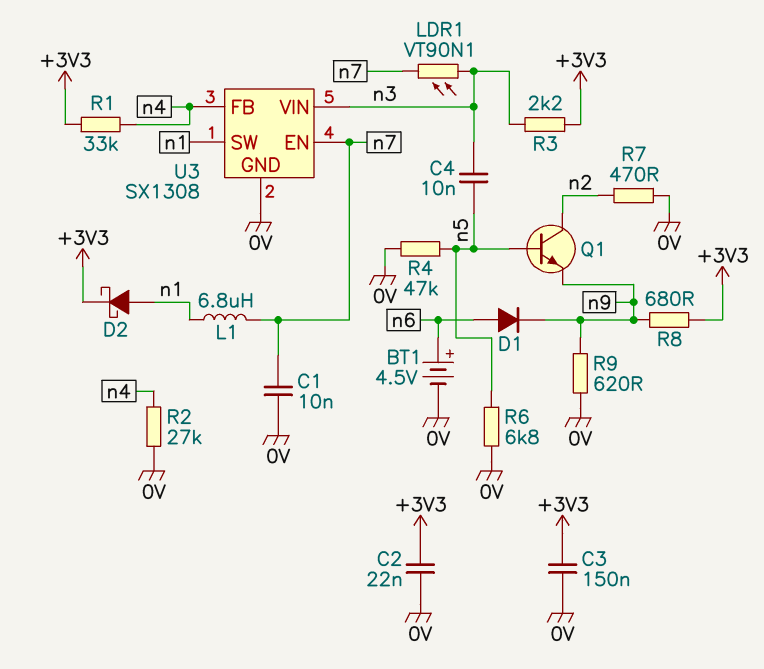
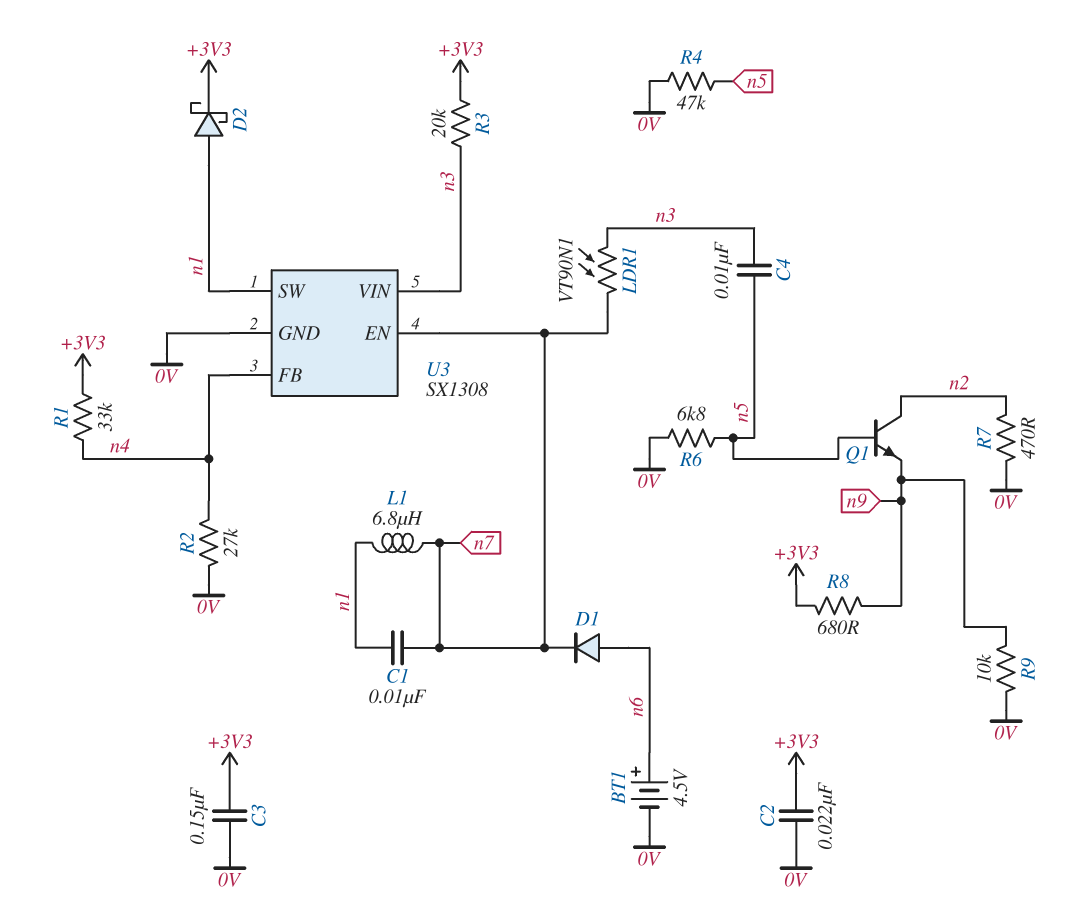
C1: 10nF (0V, n7) -> 10nF (n1, n7)
D1: diode (A n6, K n9) -> diode (A n6, K n7)
R3: 2.2k (+3V3, n3) -> 20k (+3V3, n3)
R9: 620 (0V, n9) -> 10k (0V, n9)

